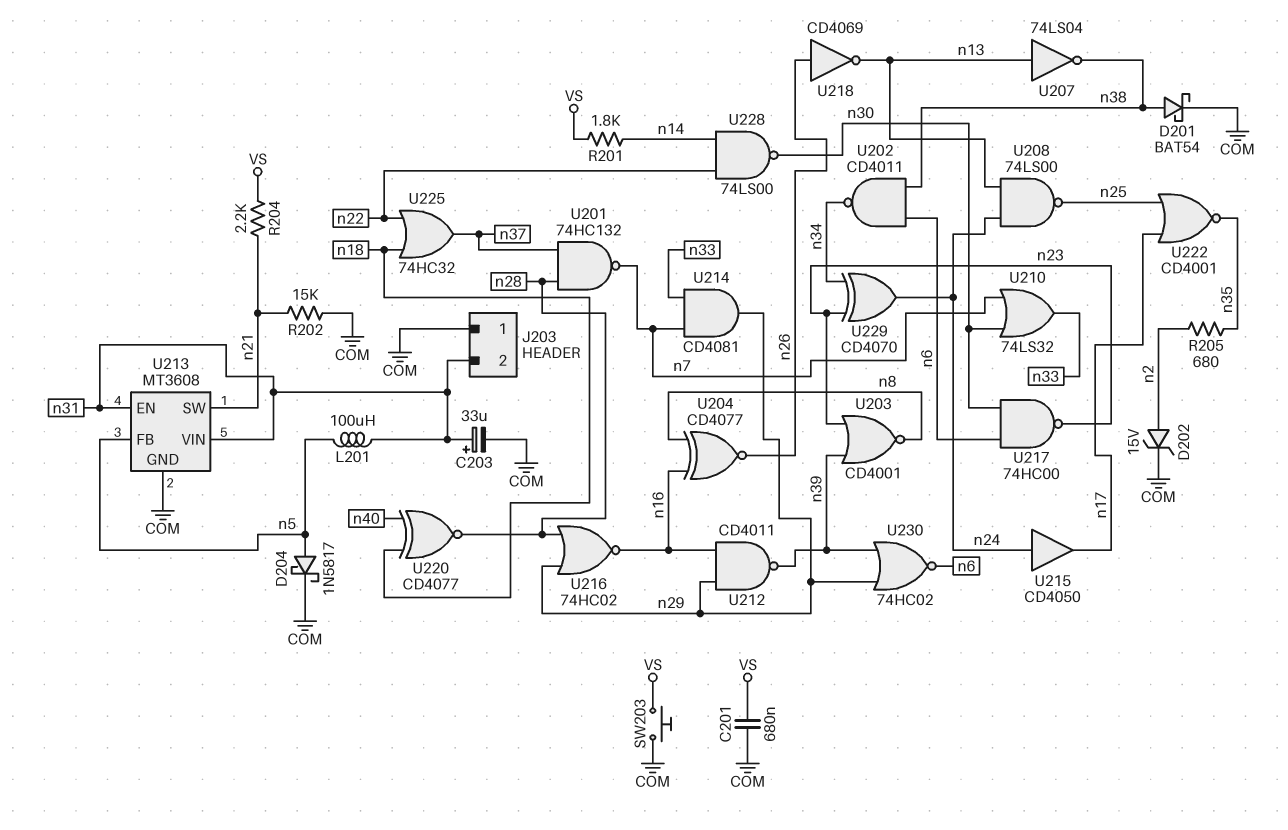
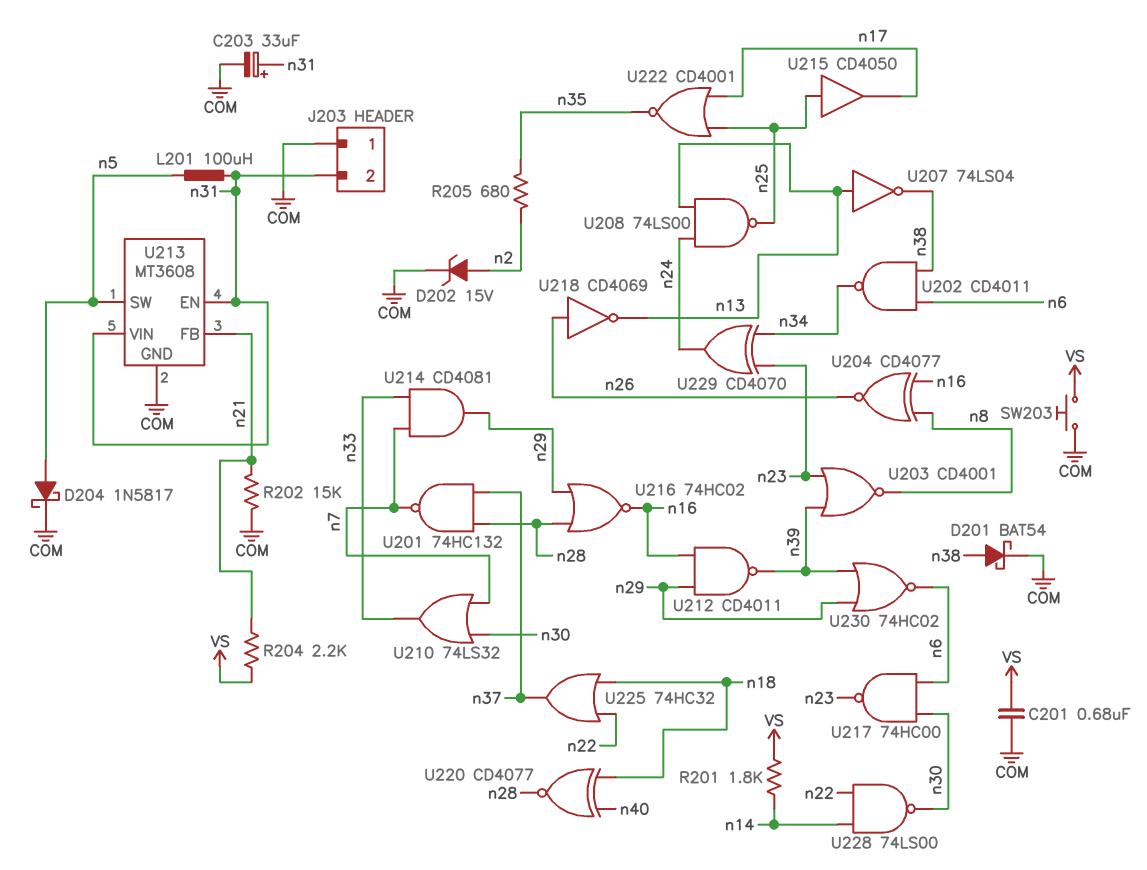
U213 pin FB: n5 -> n21
U213 pin SW: n21 -> n5
U215: buffer CD4050 (in n24, out n17) -> buffer CD4050 (in n25, out n17)

